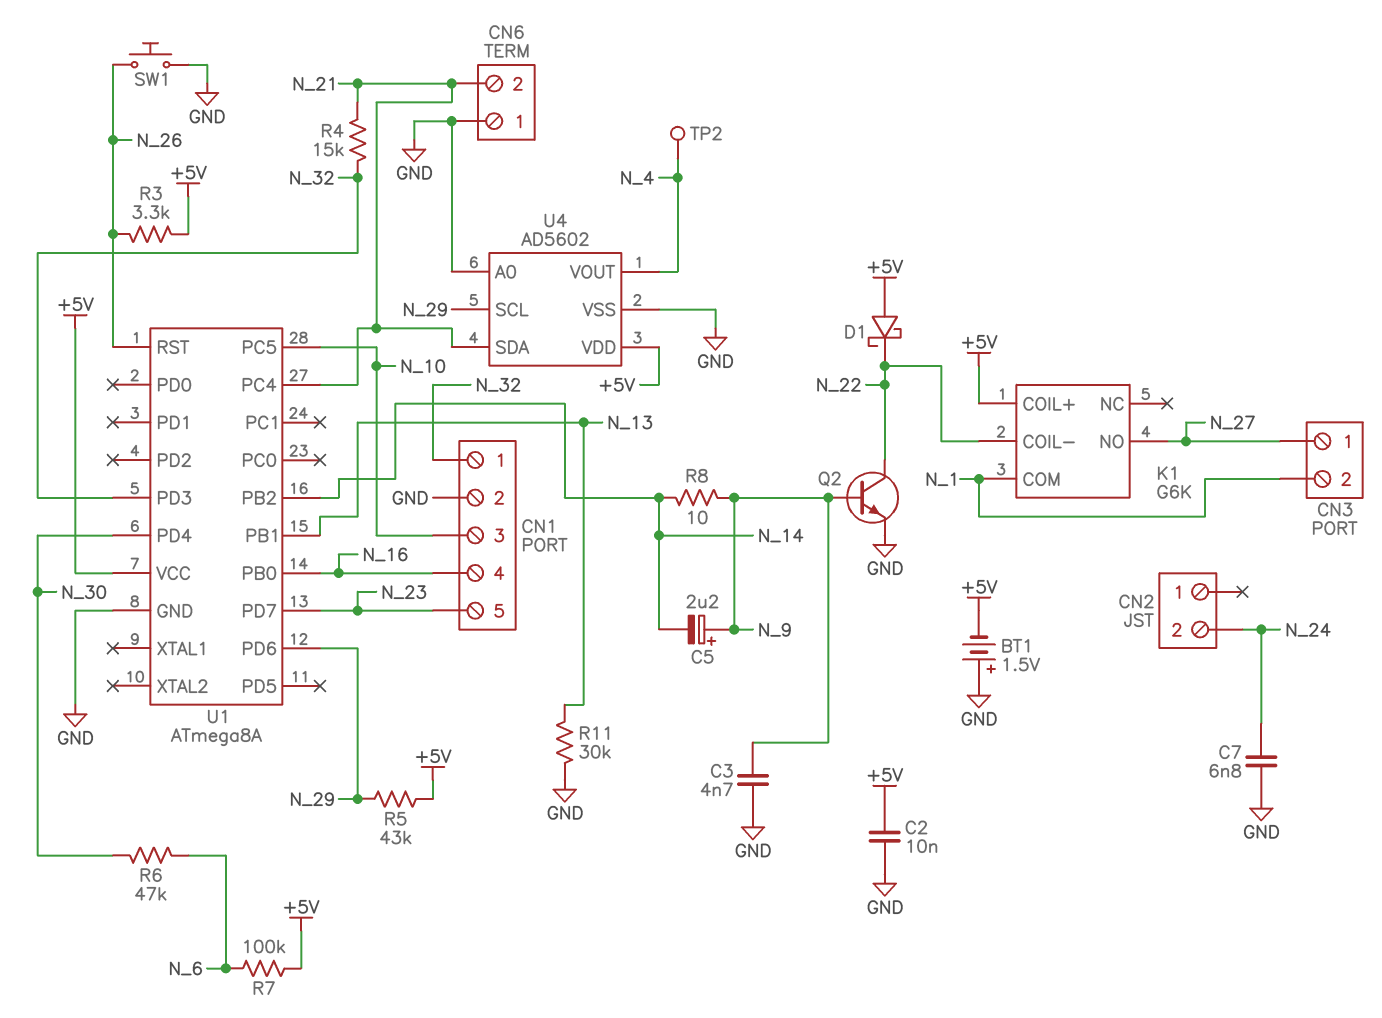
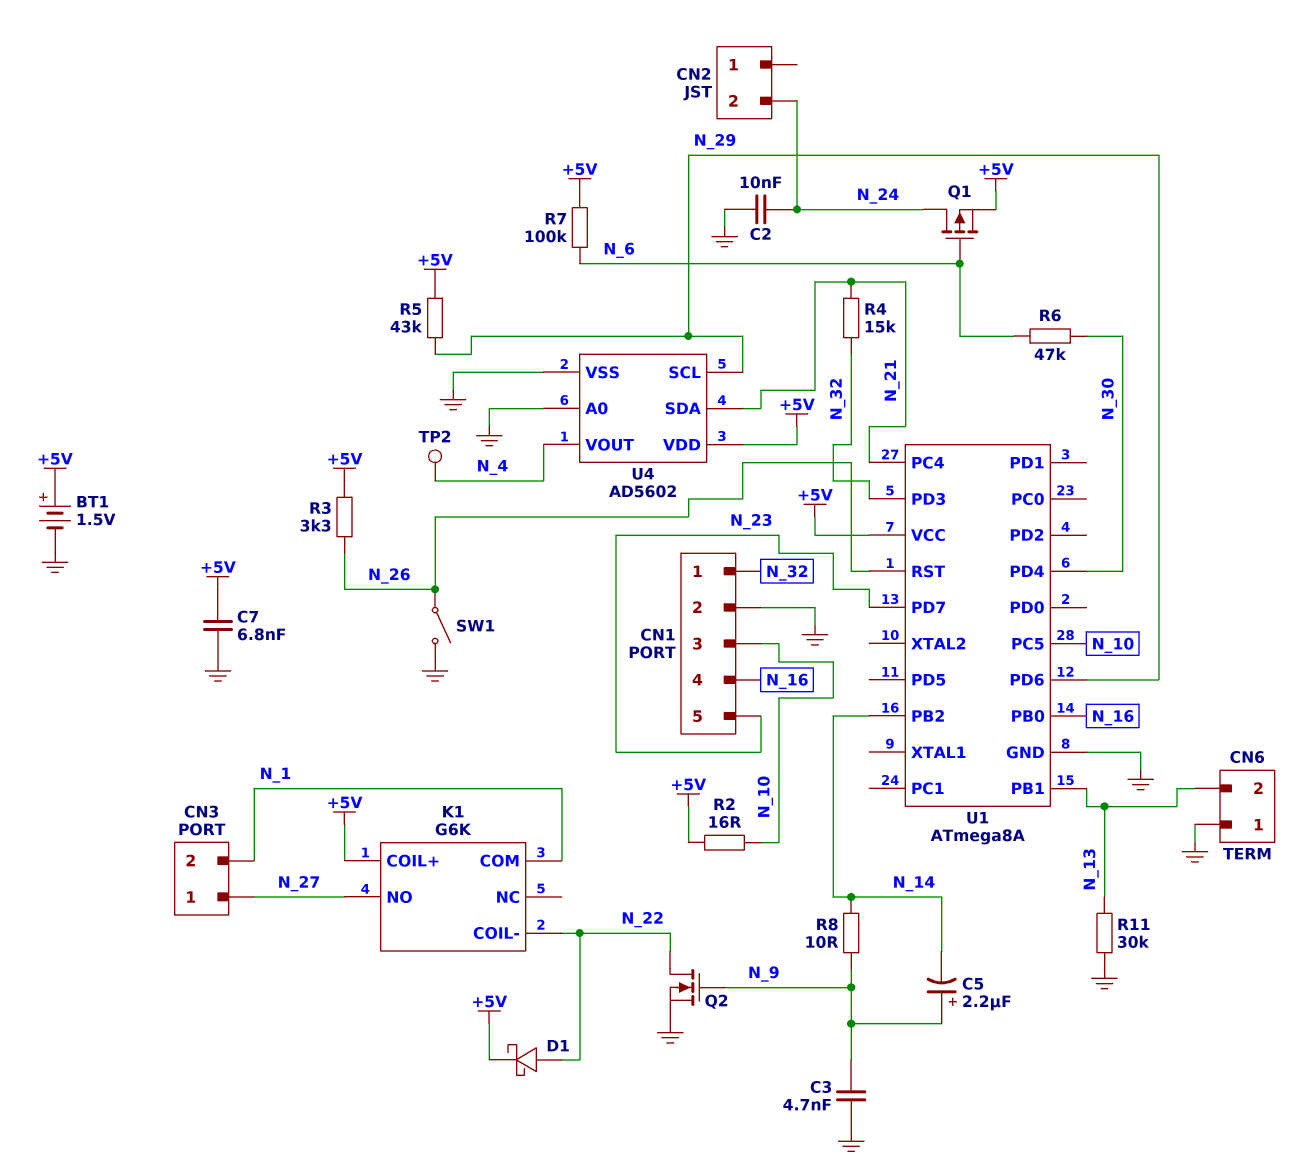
BT1: 1.5V (plus GND, minus +5V) -> 1.5V (plus +5V, minus GND)
C2: 10nF (+5V, GND) -> 10nF (GND, N_24)
C7: 6.8nF (GND, N_24) -> 6.8nF (+5V, GND)
CN6 pin 2: N_21 -> N_13
D1: schottky (A +5V, K N_22) -> schottky (A N_22, K +5V)
Q1: none -> PMOS (G N_6, D N_24, S +5V)
Q2: NPN (B N_9, C N_22, E GND) -> NMOS (G N_9, D N_22, S GND)
R2: none -> 16 (+5V, N_10)
SW1: button (GND, N_26) -> switch (GND, N_26)

